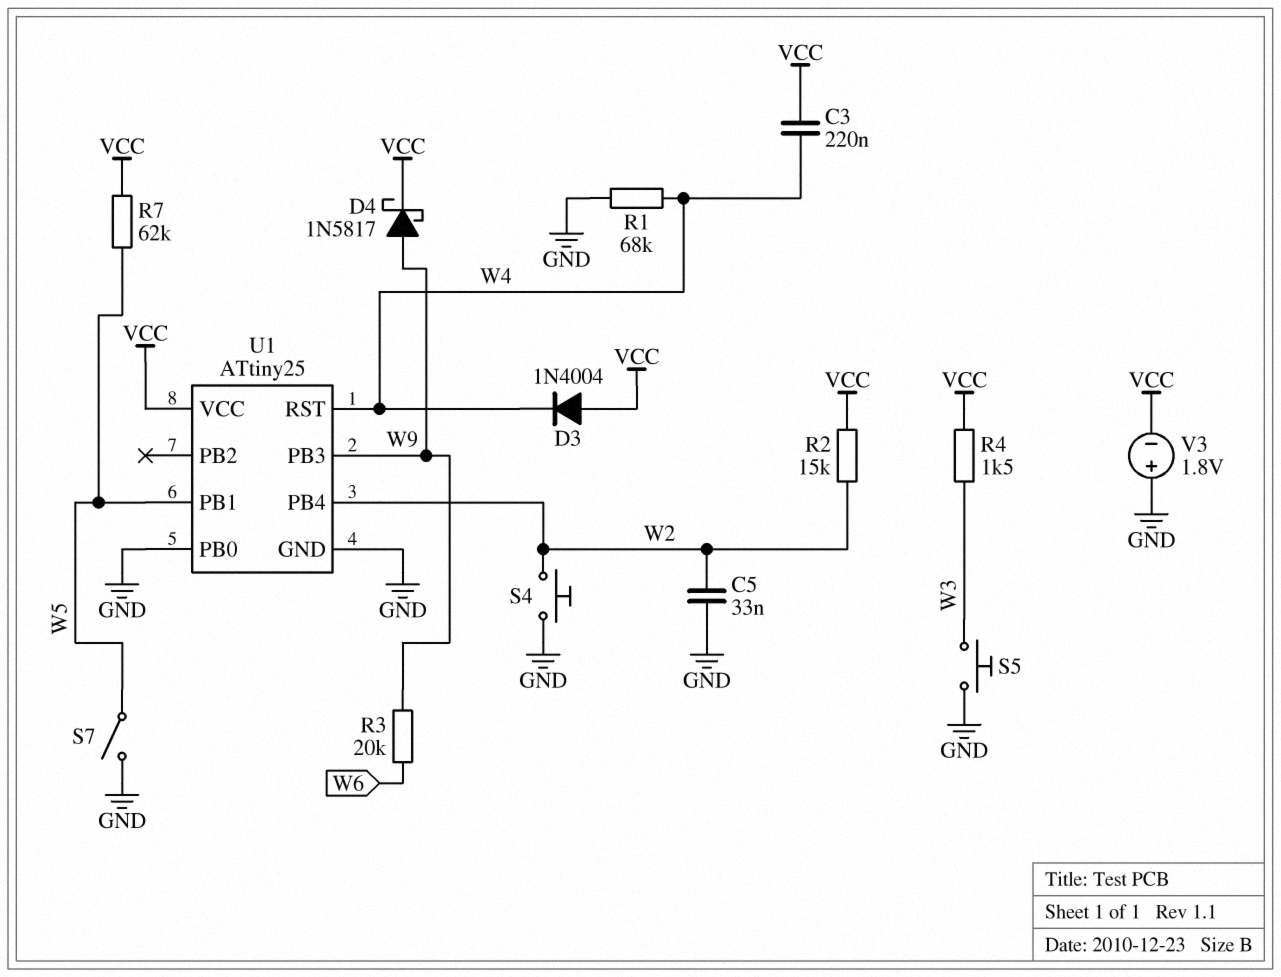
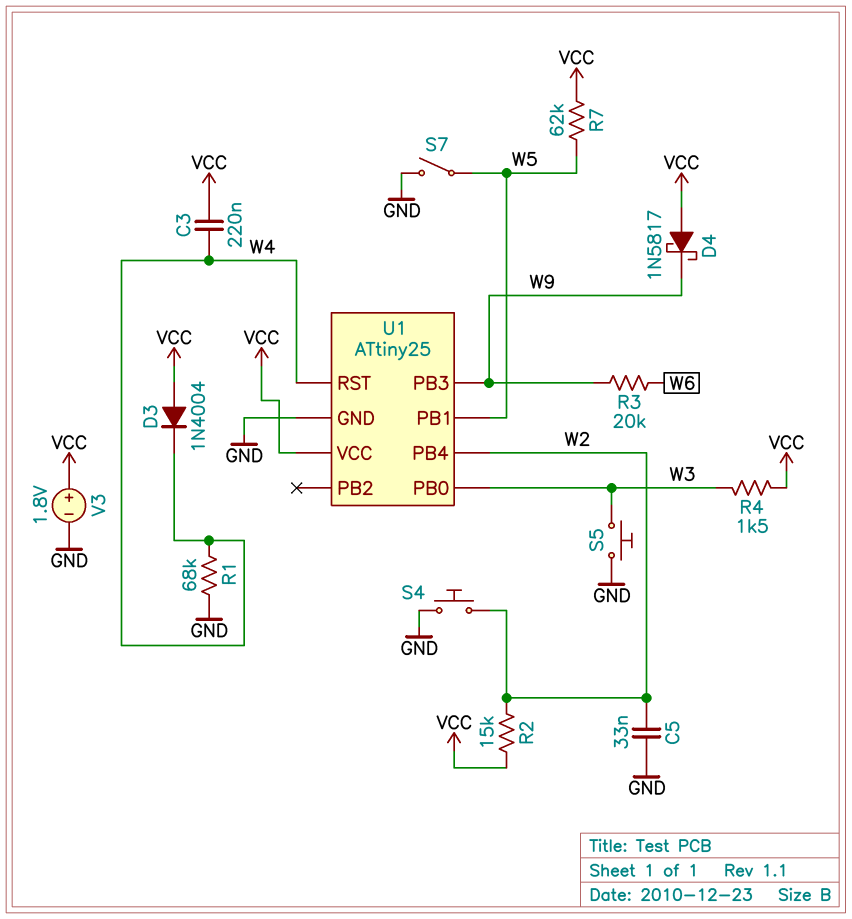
D4: schottky 1N5817 (A W9, K VCC) -> schottky 1N5817 (A VCC, K W9)
U1 pin PB0: GND -> W3
V3: 1.8V (plus GND, minus VCC) -> 1.8V (plus VCC, minus GND)

